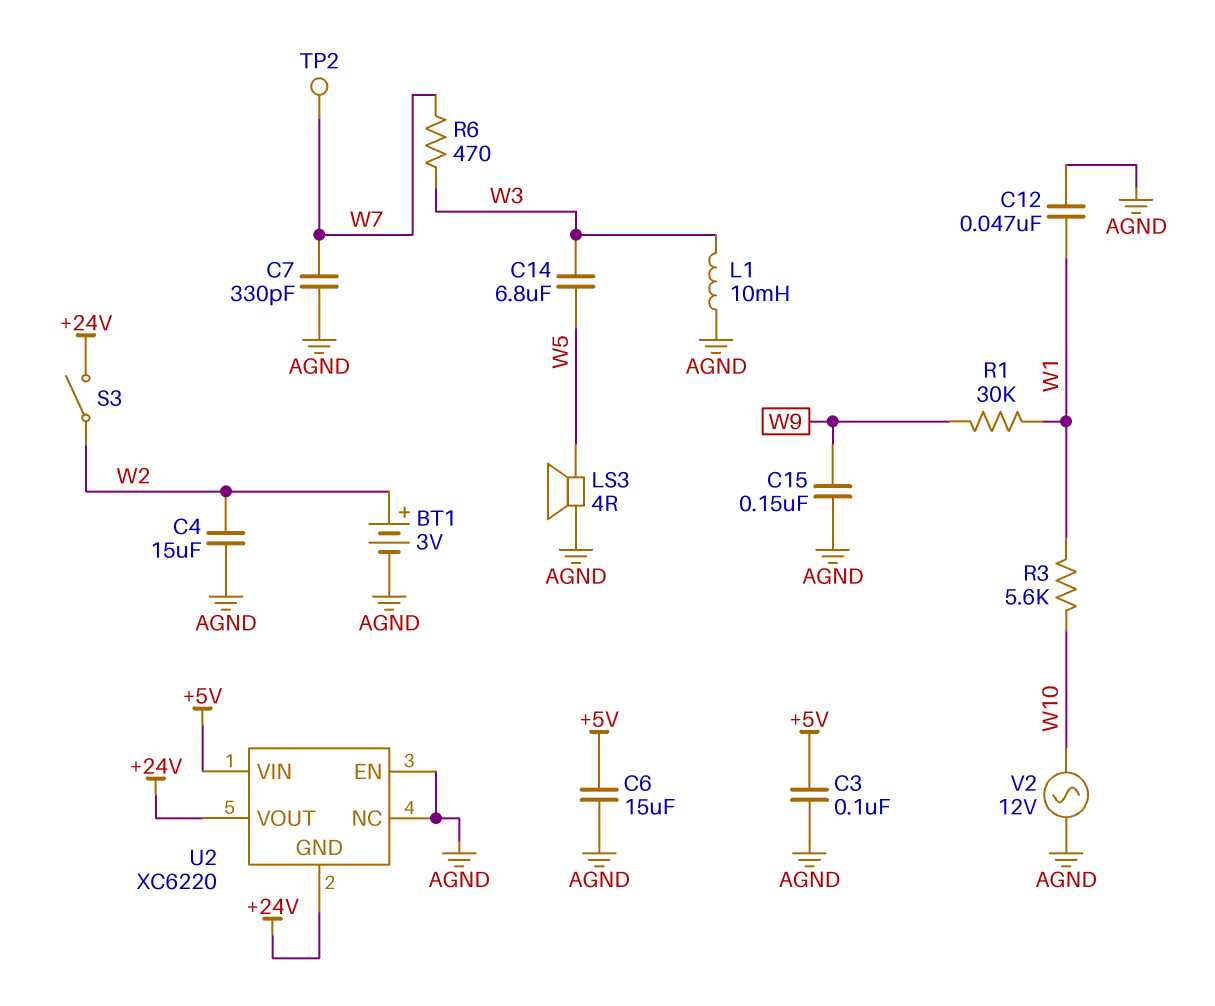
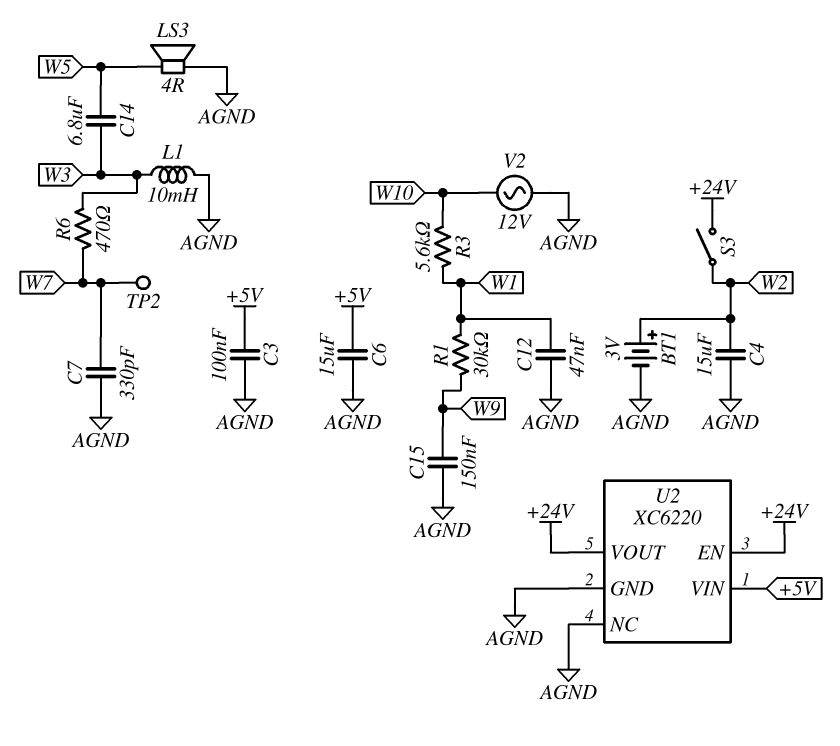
U2 pin EN: AGND -> +24V
U2 pin GND: +24V -> AGND

